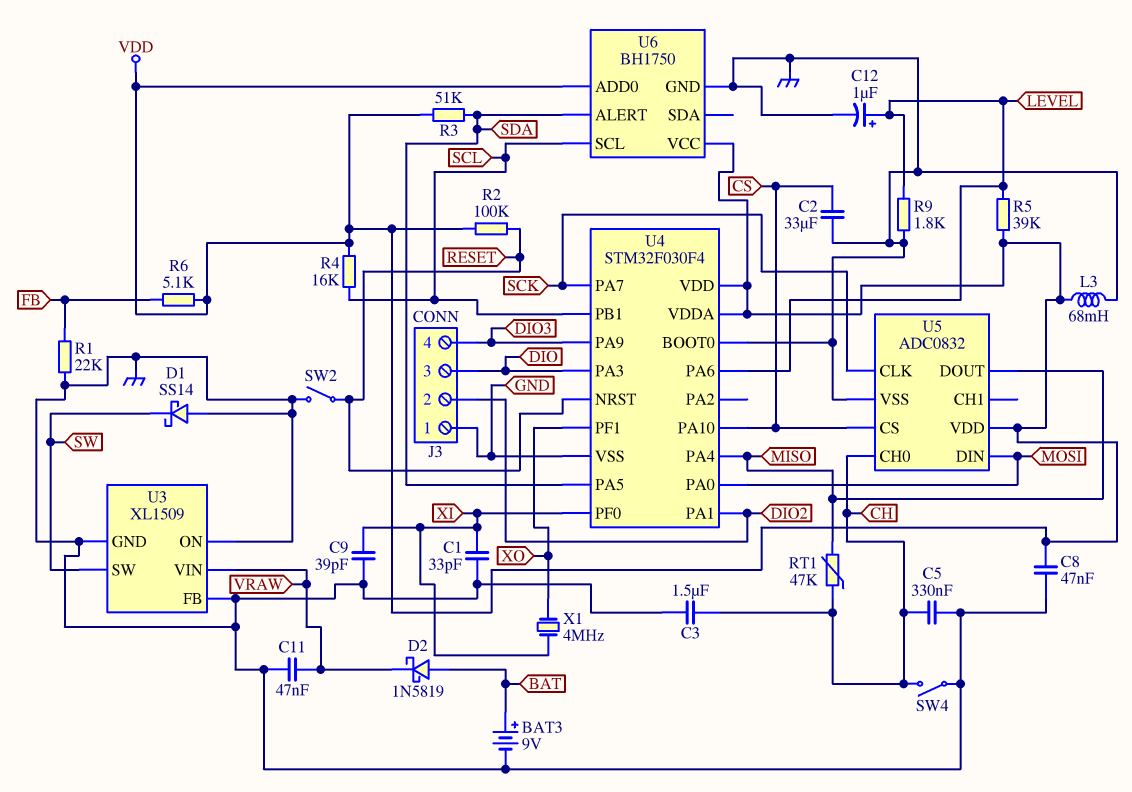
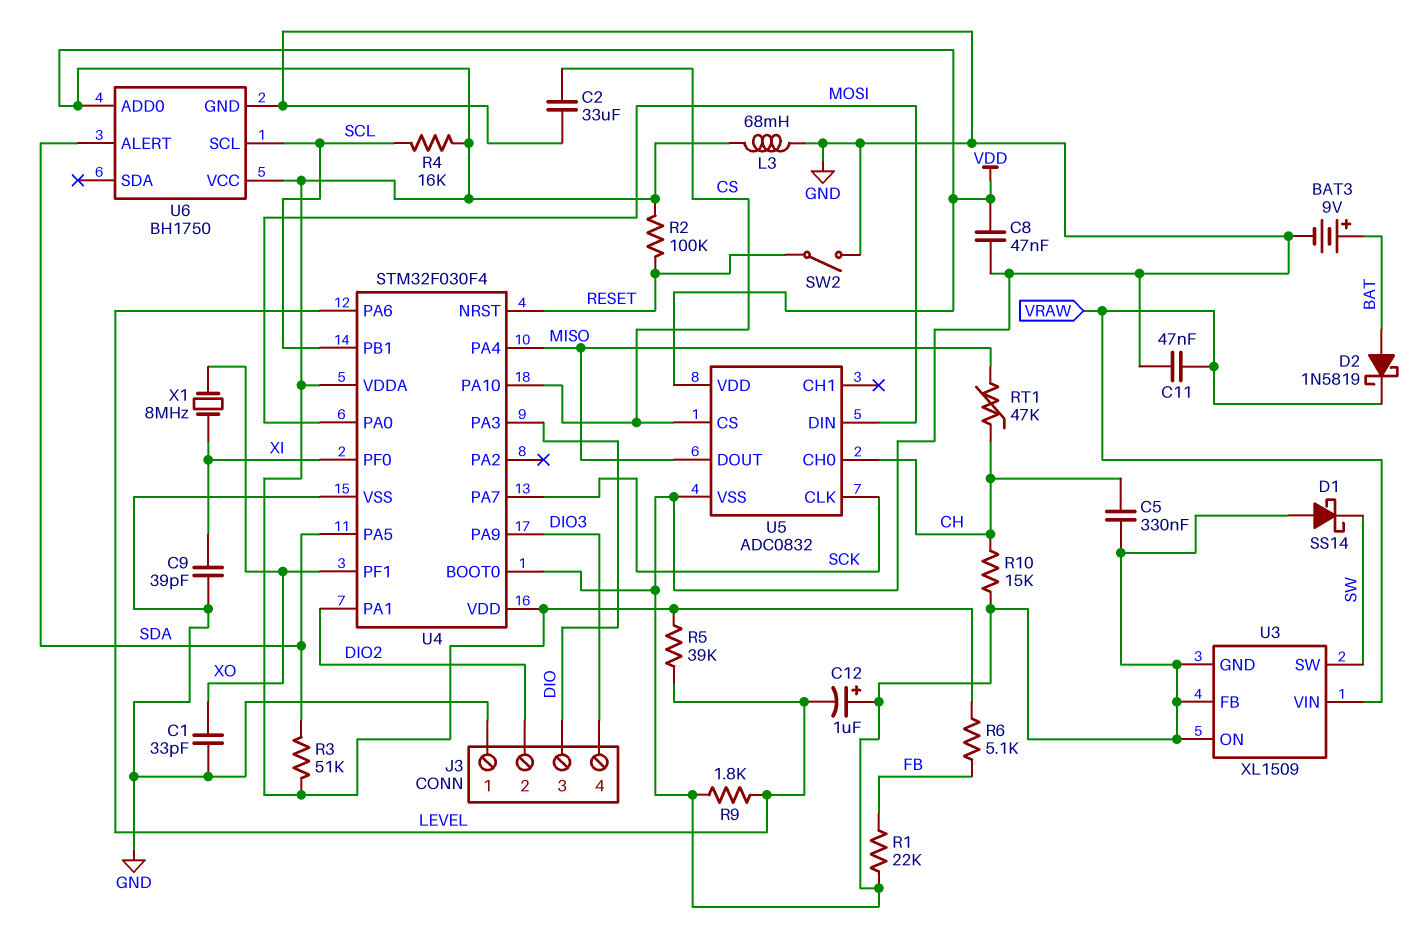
C1: 33pF (GND, XI) -> 33pF (GND, XO)
C3: 1.5uF (CH, GND) -> none
C12: 1uF (plus LEVEL, minus GND) -> 1uF (plus GND, minus LEVEL)
R10: none -> 15k (CH, GND)
SW4: switch (CH, GND) -> none
X1: 4MHz (XI, XO) -> 8MHz (XI, XO)

